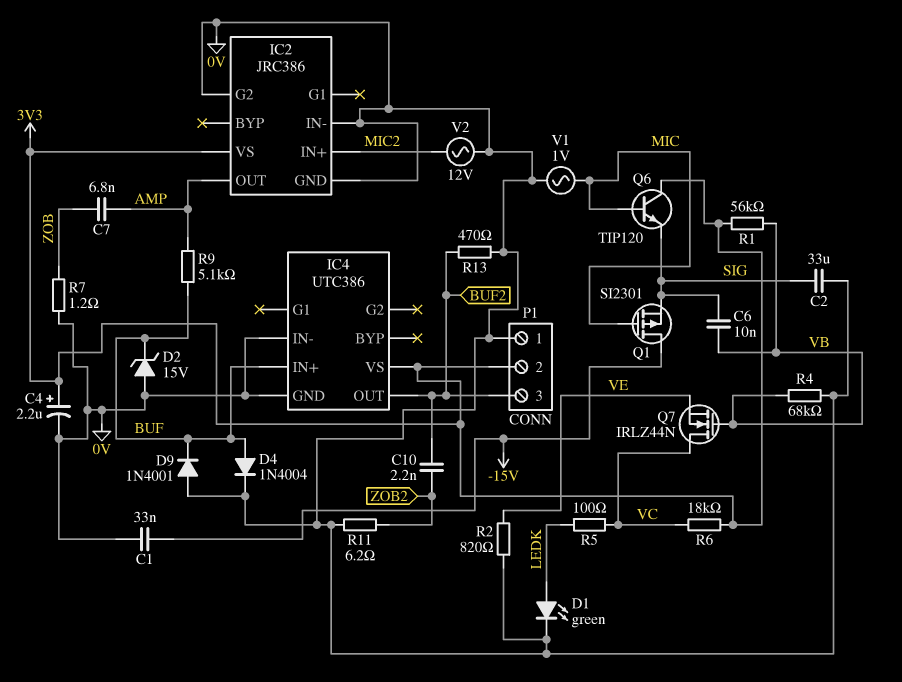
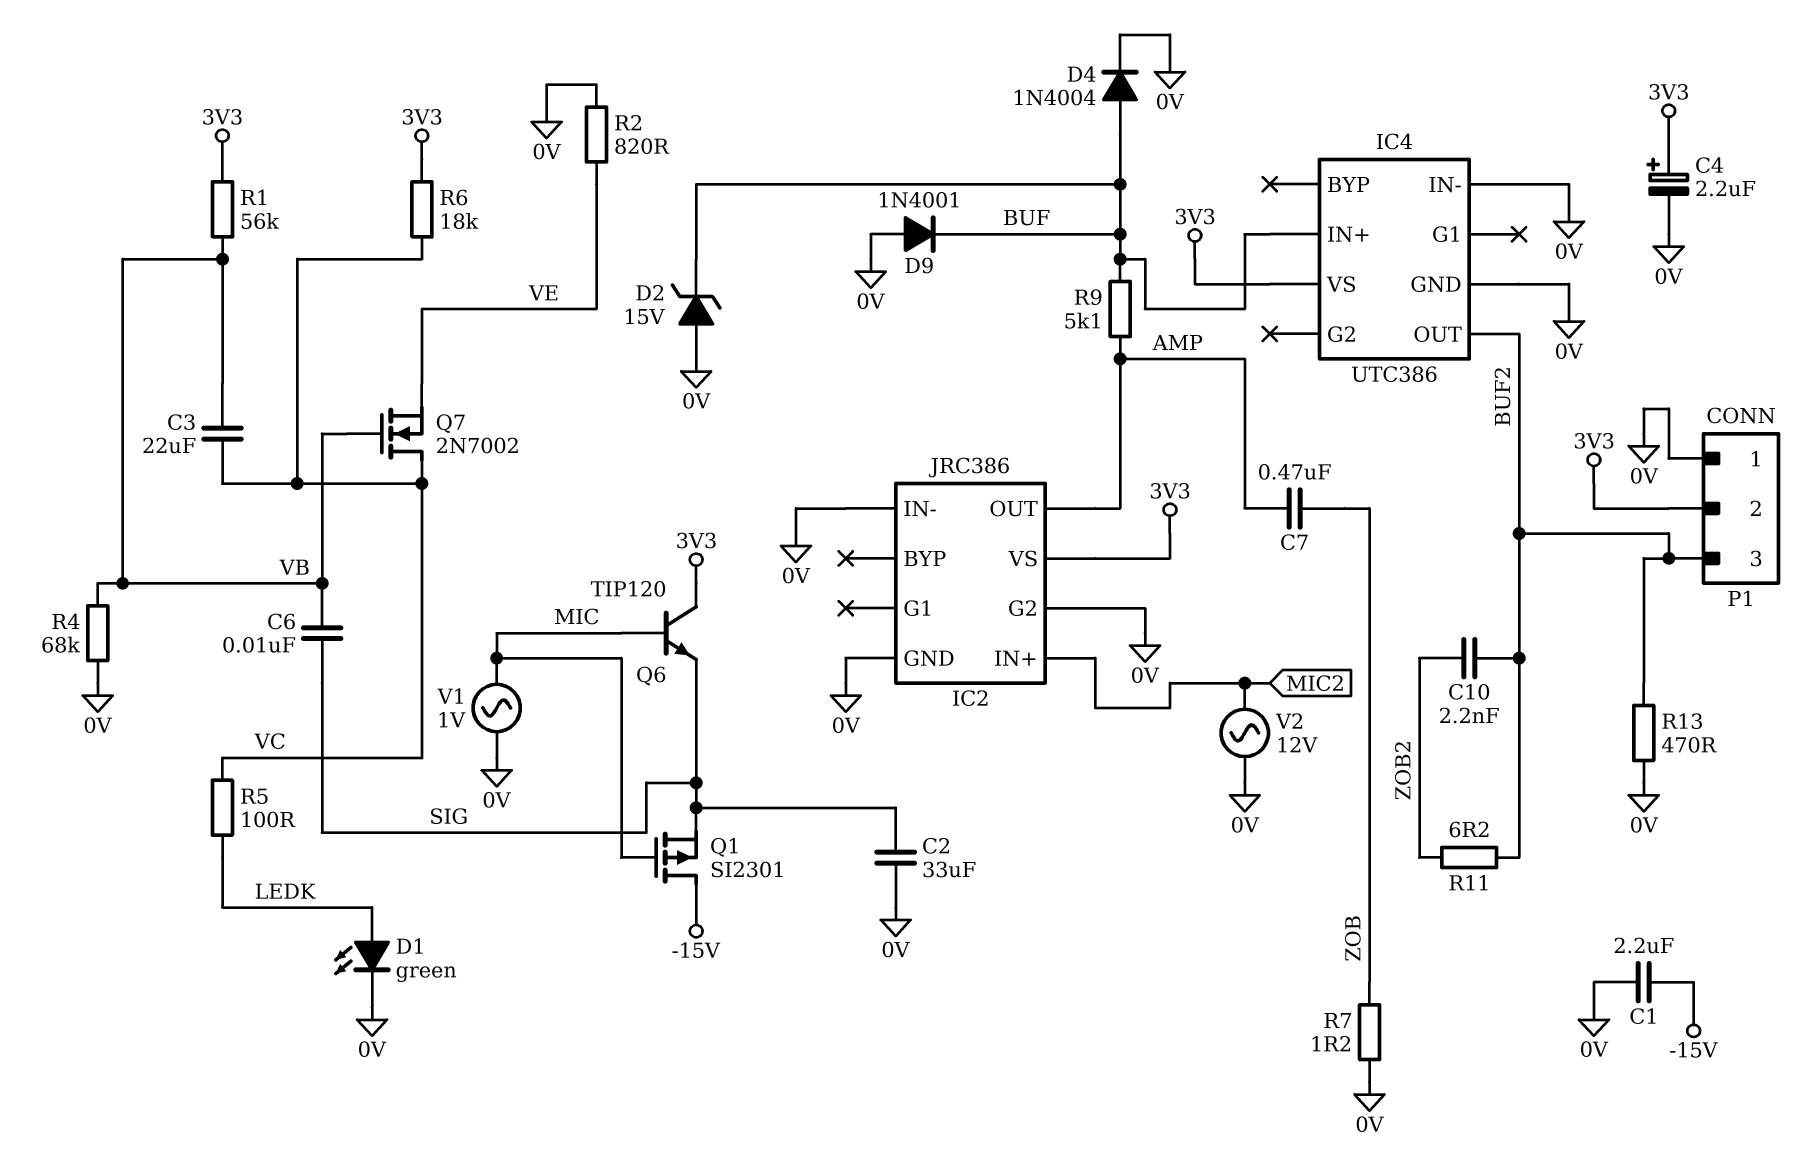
C1: 33nF (-15V, 0V) -> 2.2uF (-15V, 0V)
C3: none -> 22uF (VB, VC)
C7: 6.8nF (AMP, ZOB) -> 470nF (AMP, ZOB)
Q7: NMOS IRLZ44N (G VB, D VC, S VE) -> NMOS 2N7002 (G VB, D VC, S VE)
R11: 6.2 (0V, ZOB2) -> 6.2 (BUF2, ZOB2)

